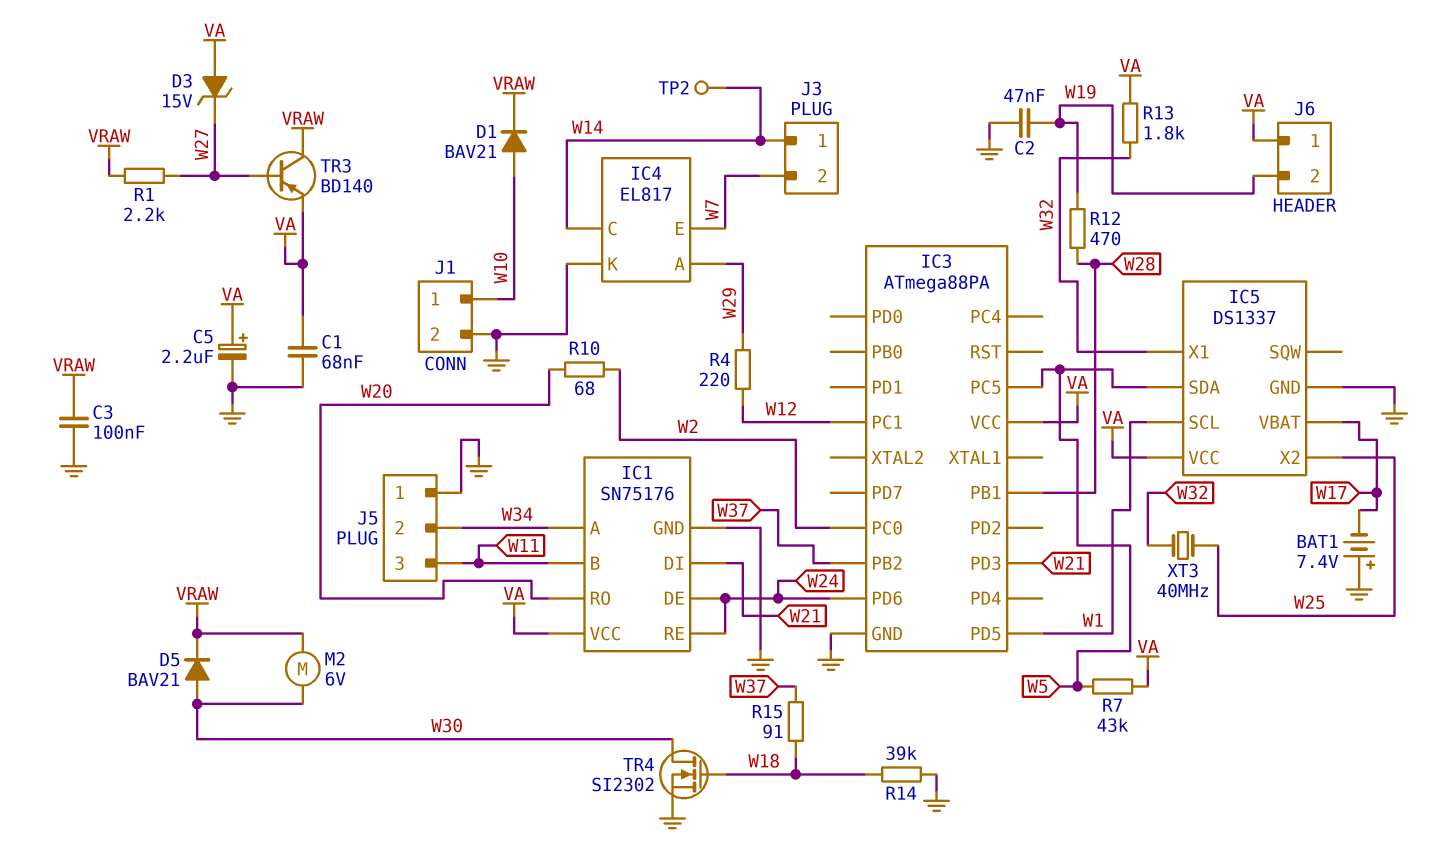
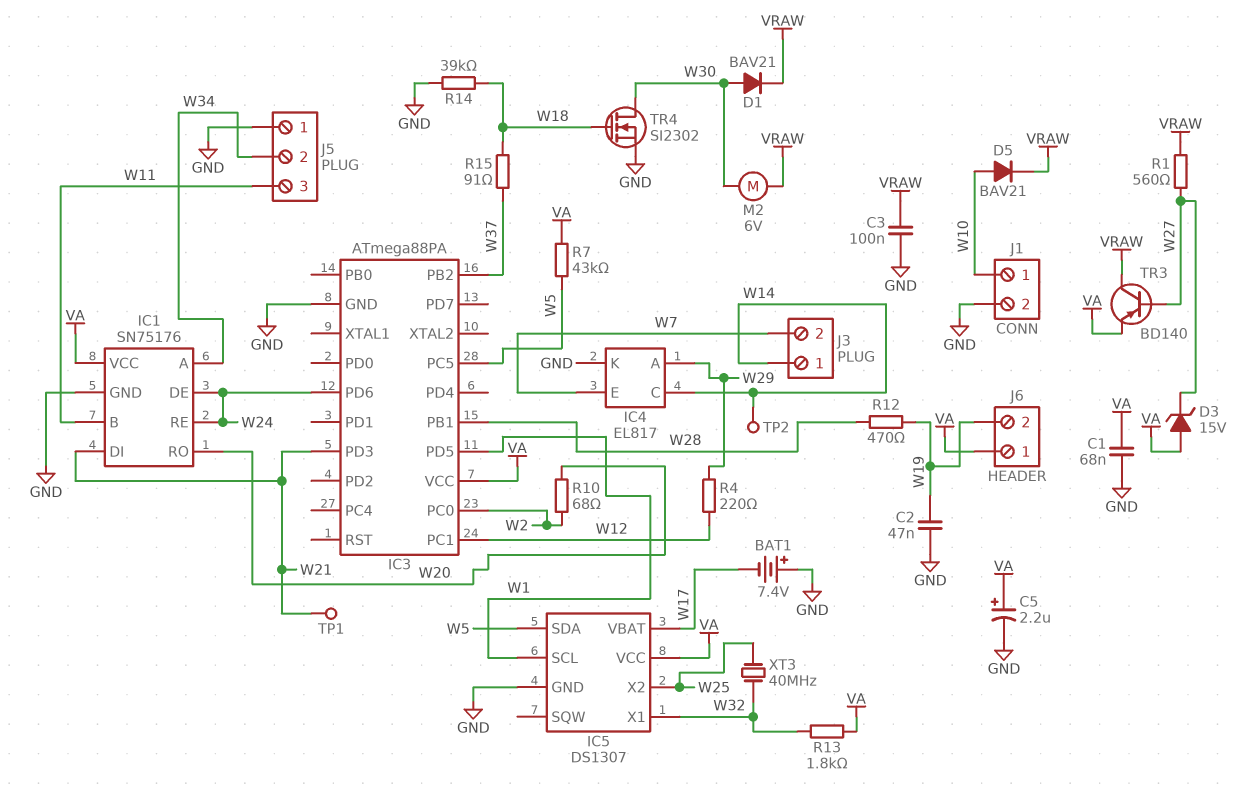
D1: diode BAV21 (A W10, K VRAW) -> diode BAV21 (A W30, K VRAW)
D5: diode BAV21 (A W30, K VRAW) -> diode BAV21 (A W10, K VRAW)
IC5: DS1337 -> DS1307
R1: 2.2k (VRAW, W27) -> 560 (VRAW, W27)
TP1: none -> test point (W21)

